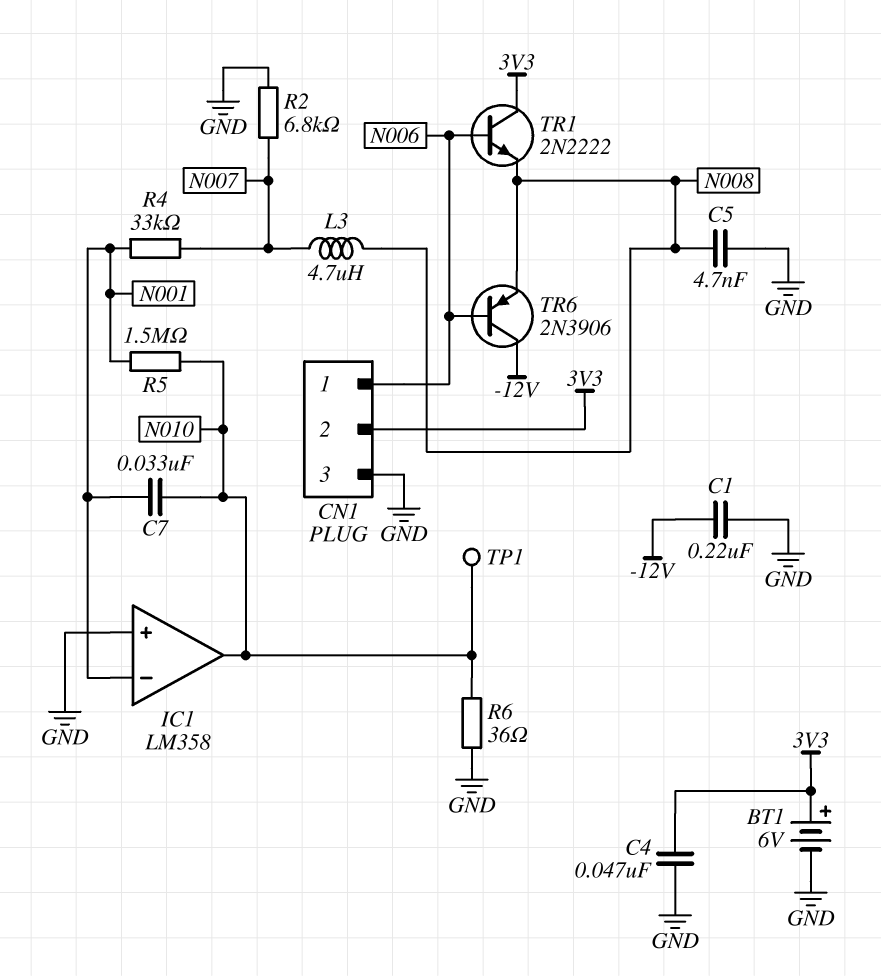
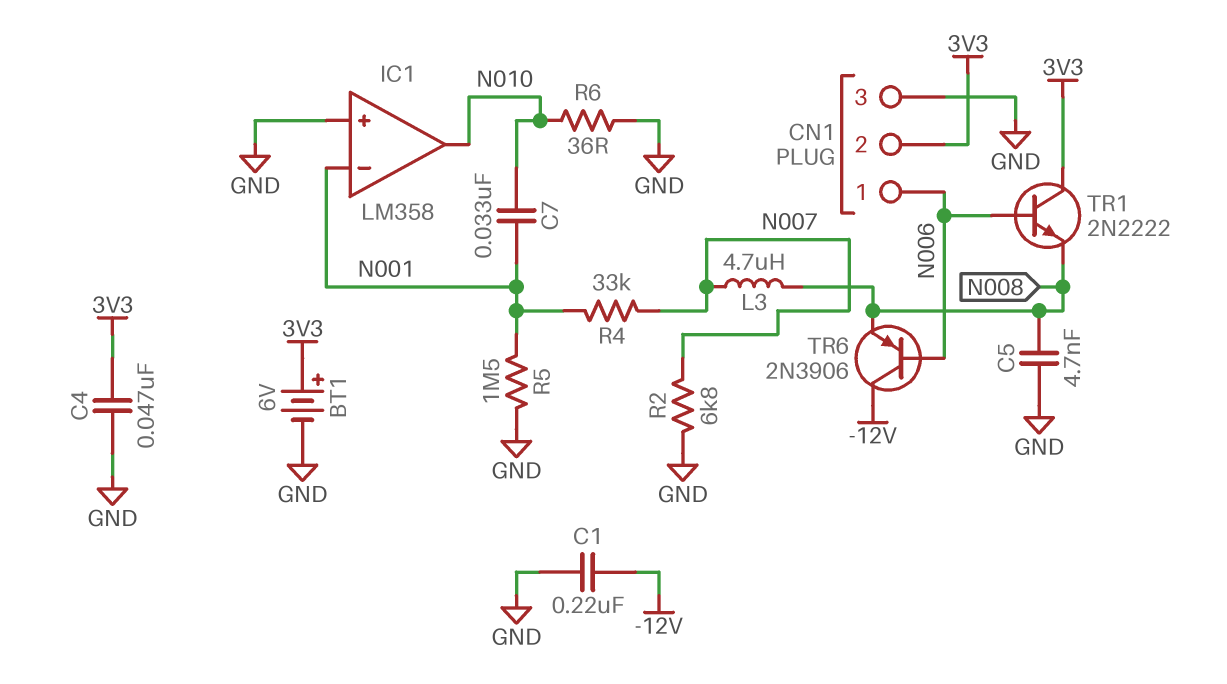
R5: 1.5M (N001, N010) -> 1.5M (GND, N001)
TP1: test point (N010) -> none

